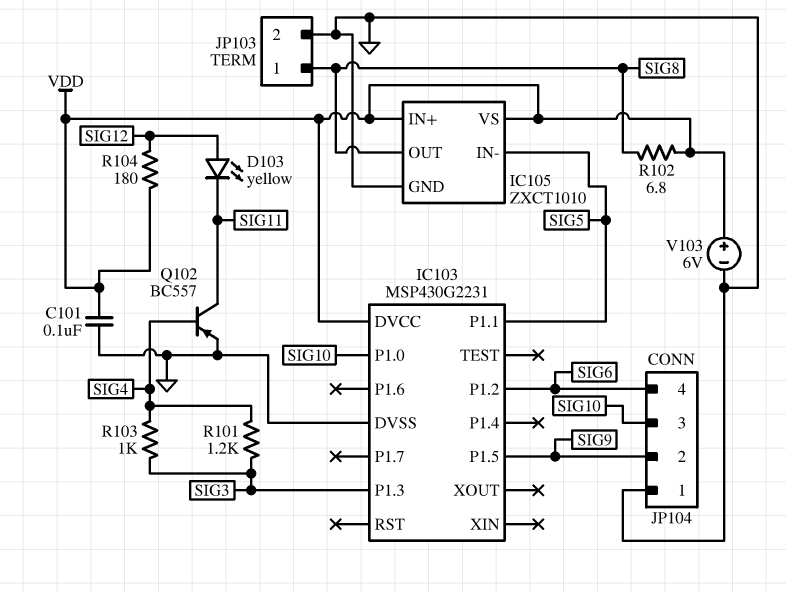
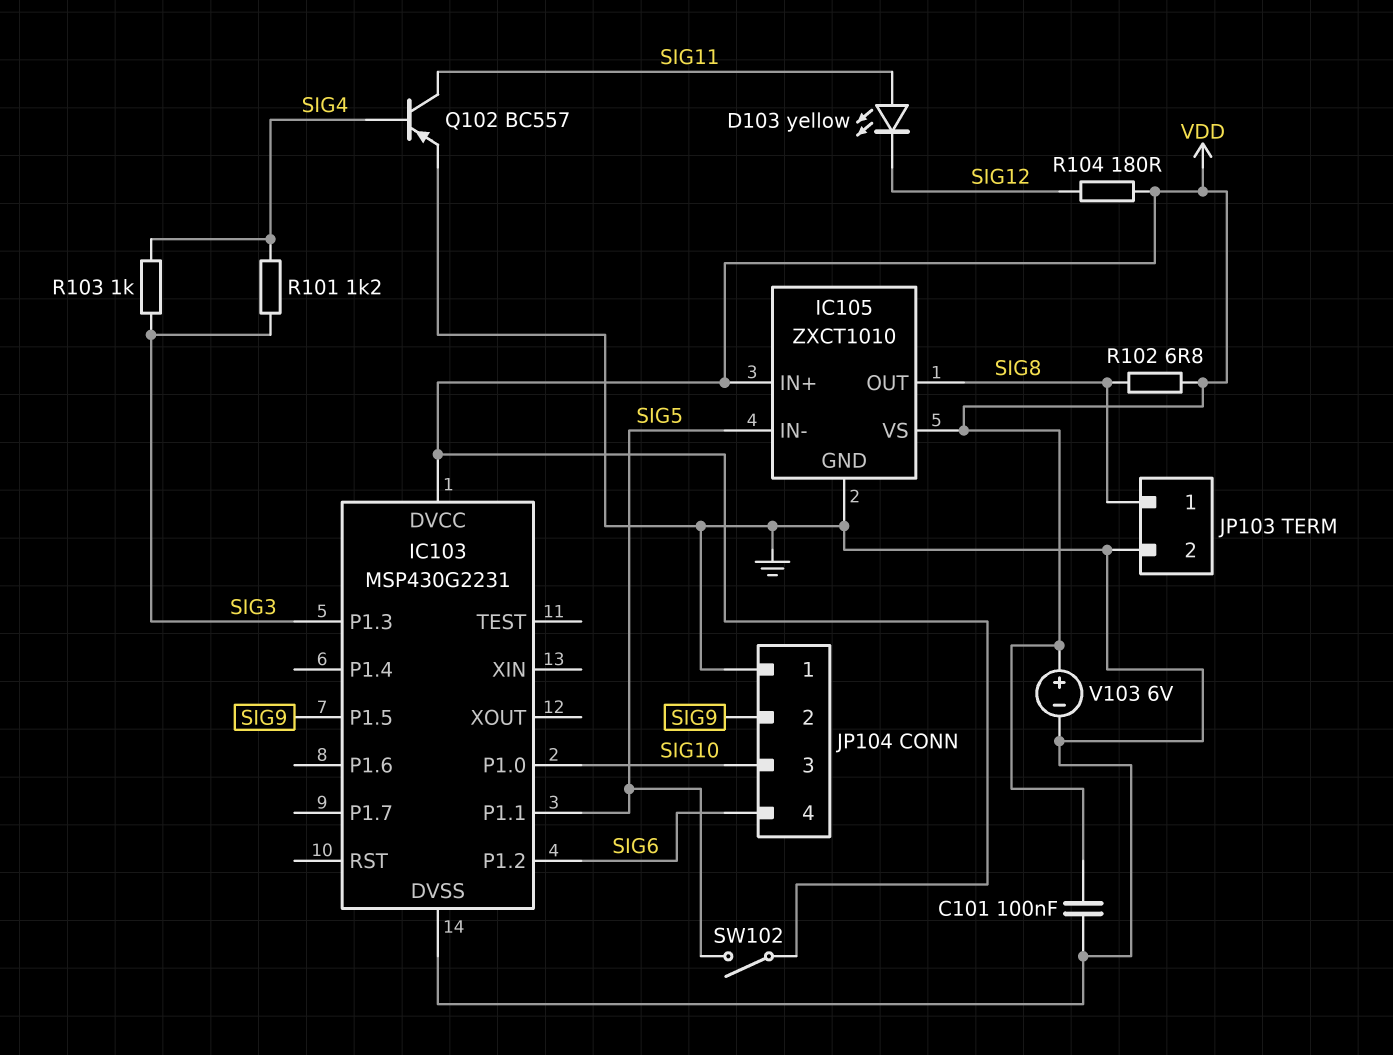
D103: LED yellow (A SIG12, K SIG11) -> LED yellow (A SIG11, K SIG12)
SW102: none -> switch (SIG5, VDD)

